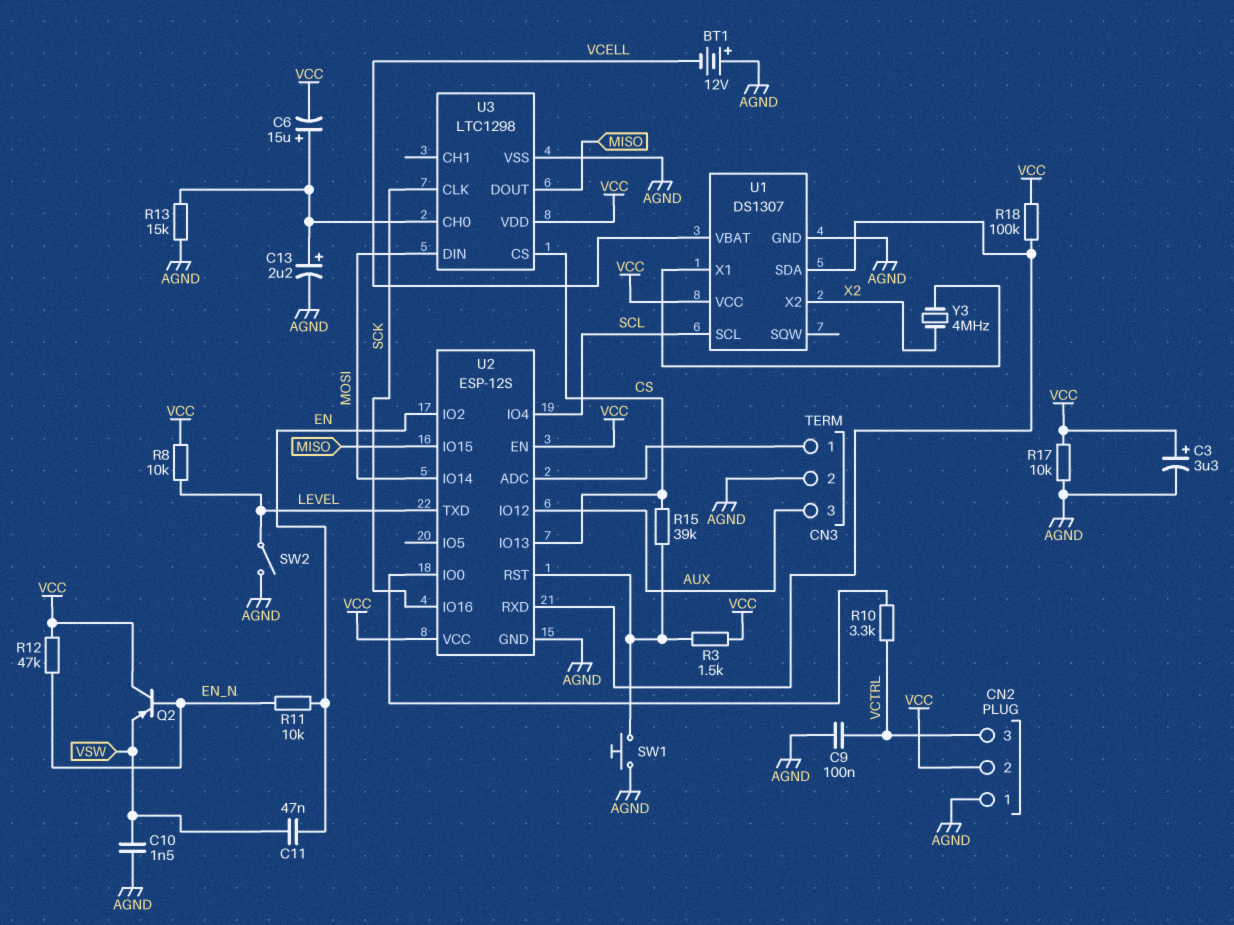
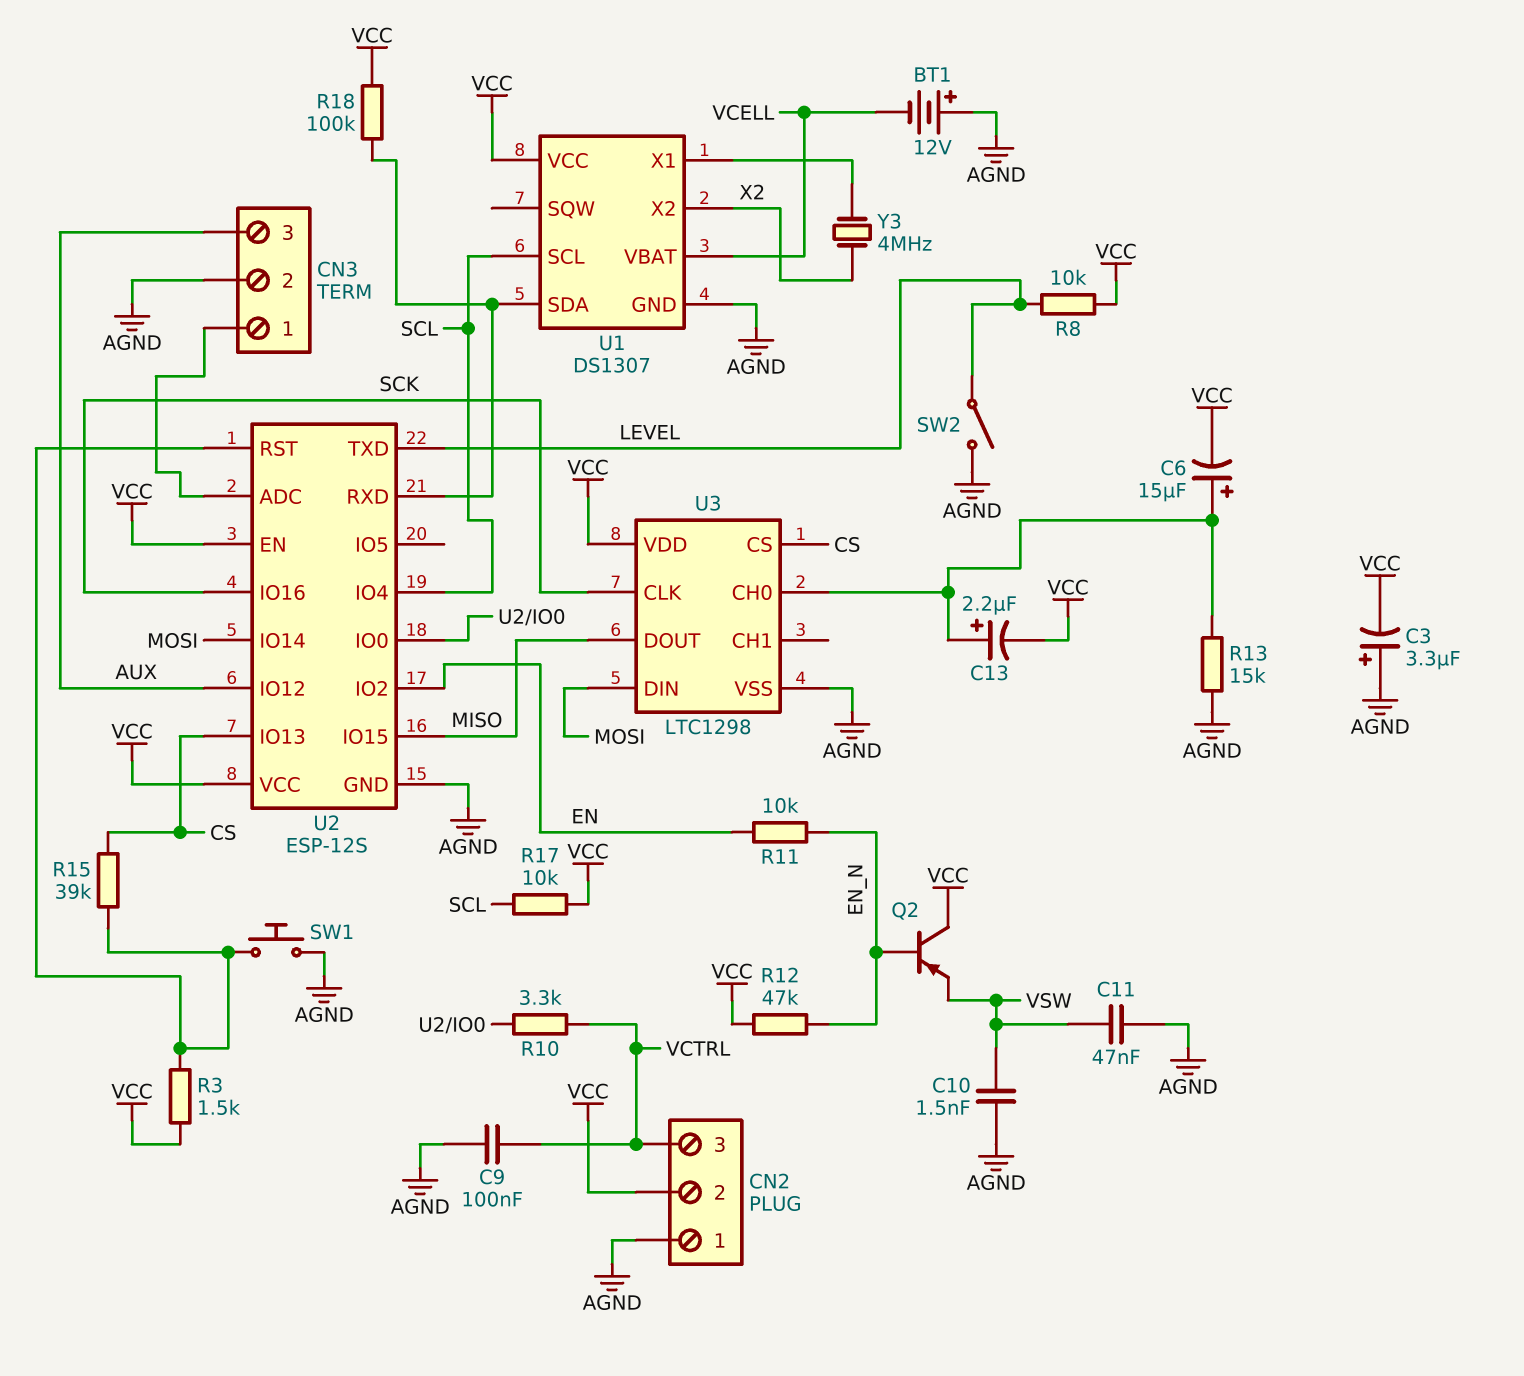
C3: 3.3uF (plus VCC, minus AGND) -> 3.3uF (plus AGND, minus VCC)
C11: 47nF (EN, VSW) -> 47nF (AGND, VSW)
C13: 2.2uF (plus U3/CH0, minus AGND) -> 2.2uF (plus U3/CH0, minus VCC)
R17: 10k (AGND, VCC) -> 10k (SCL, VCC)

